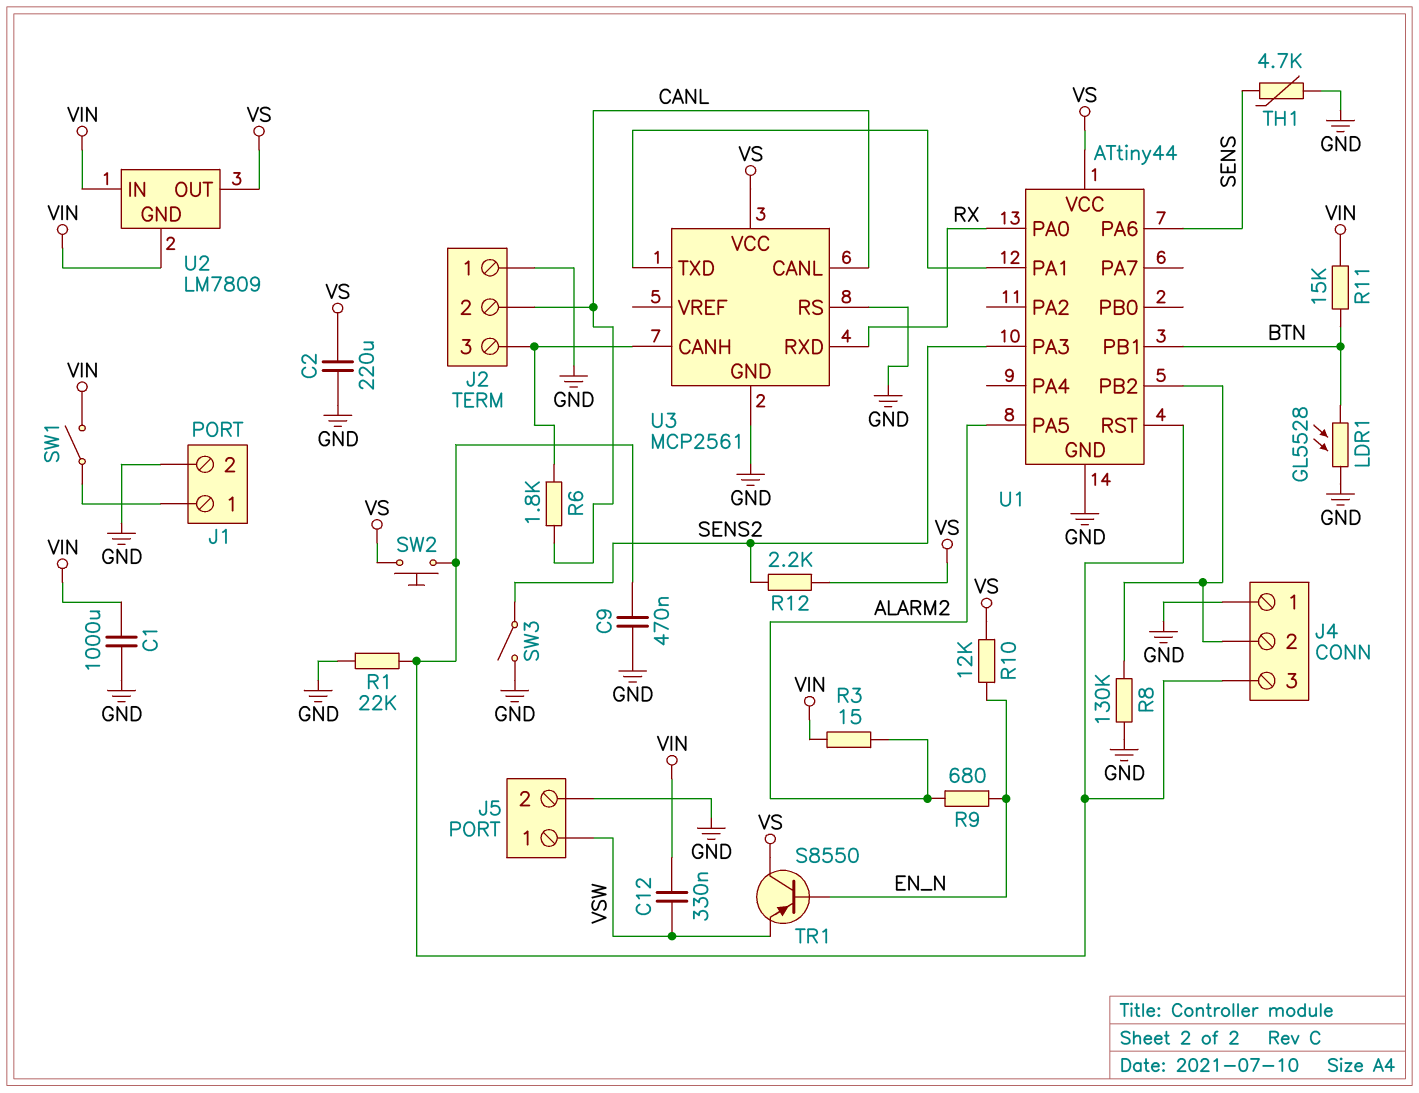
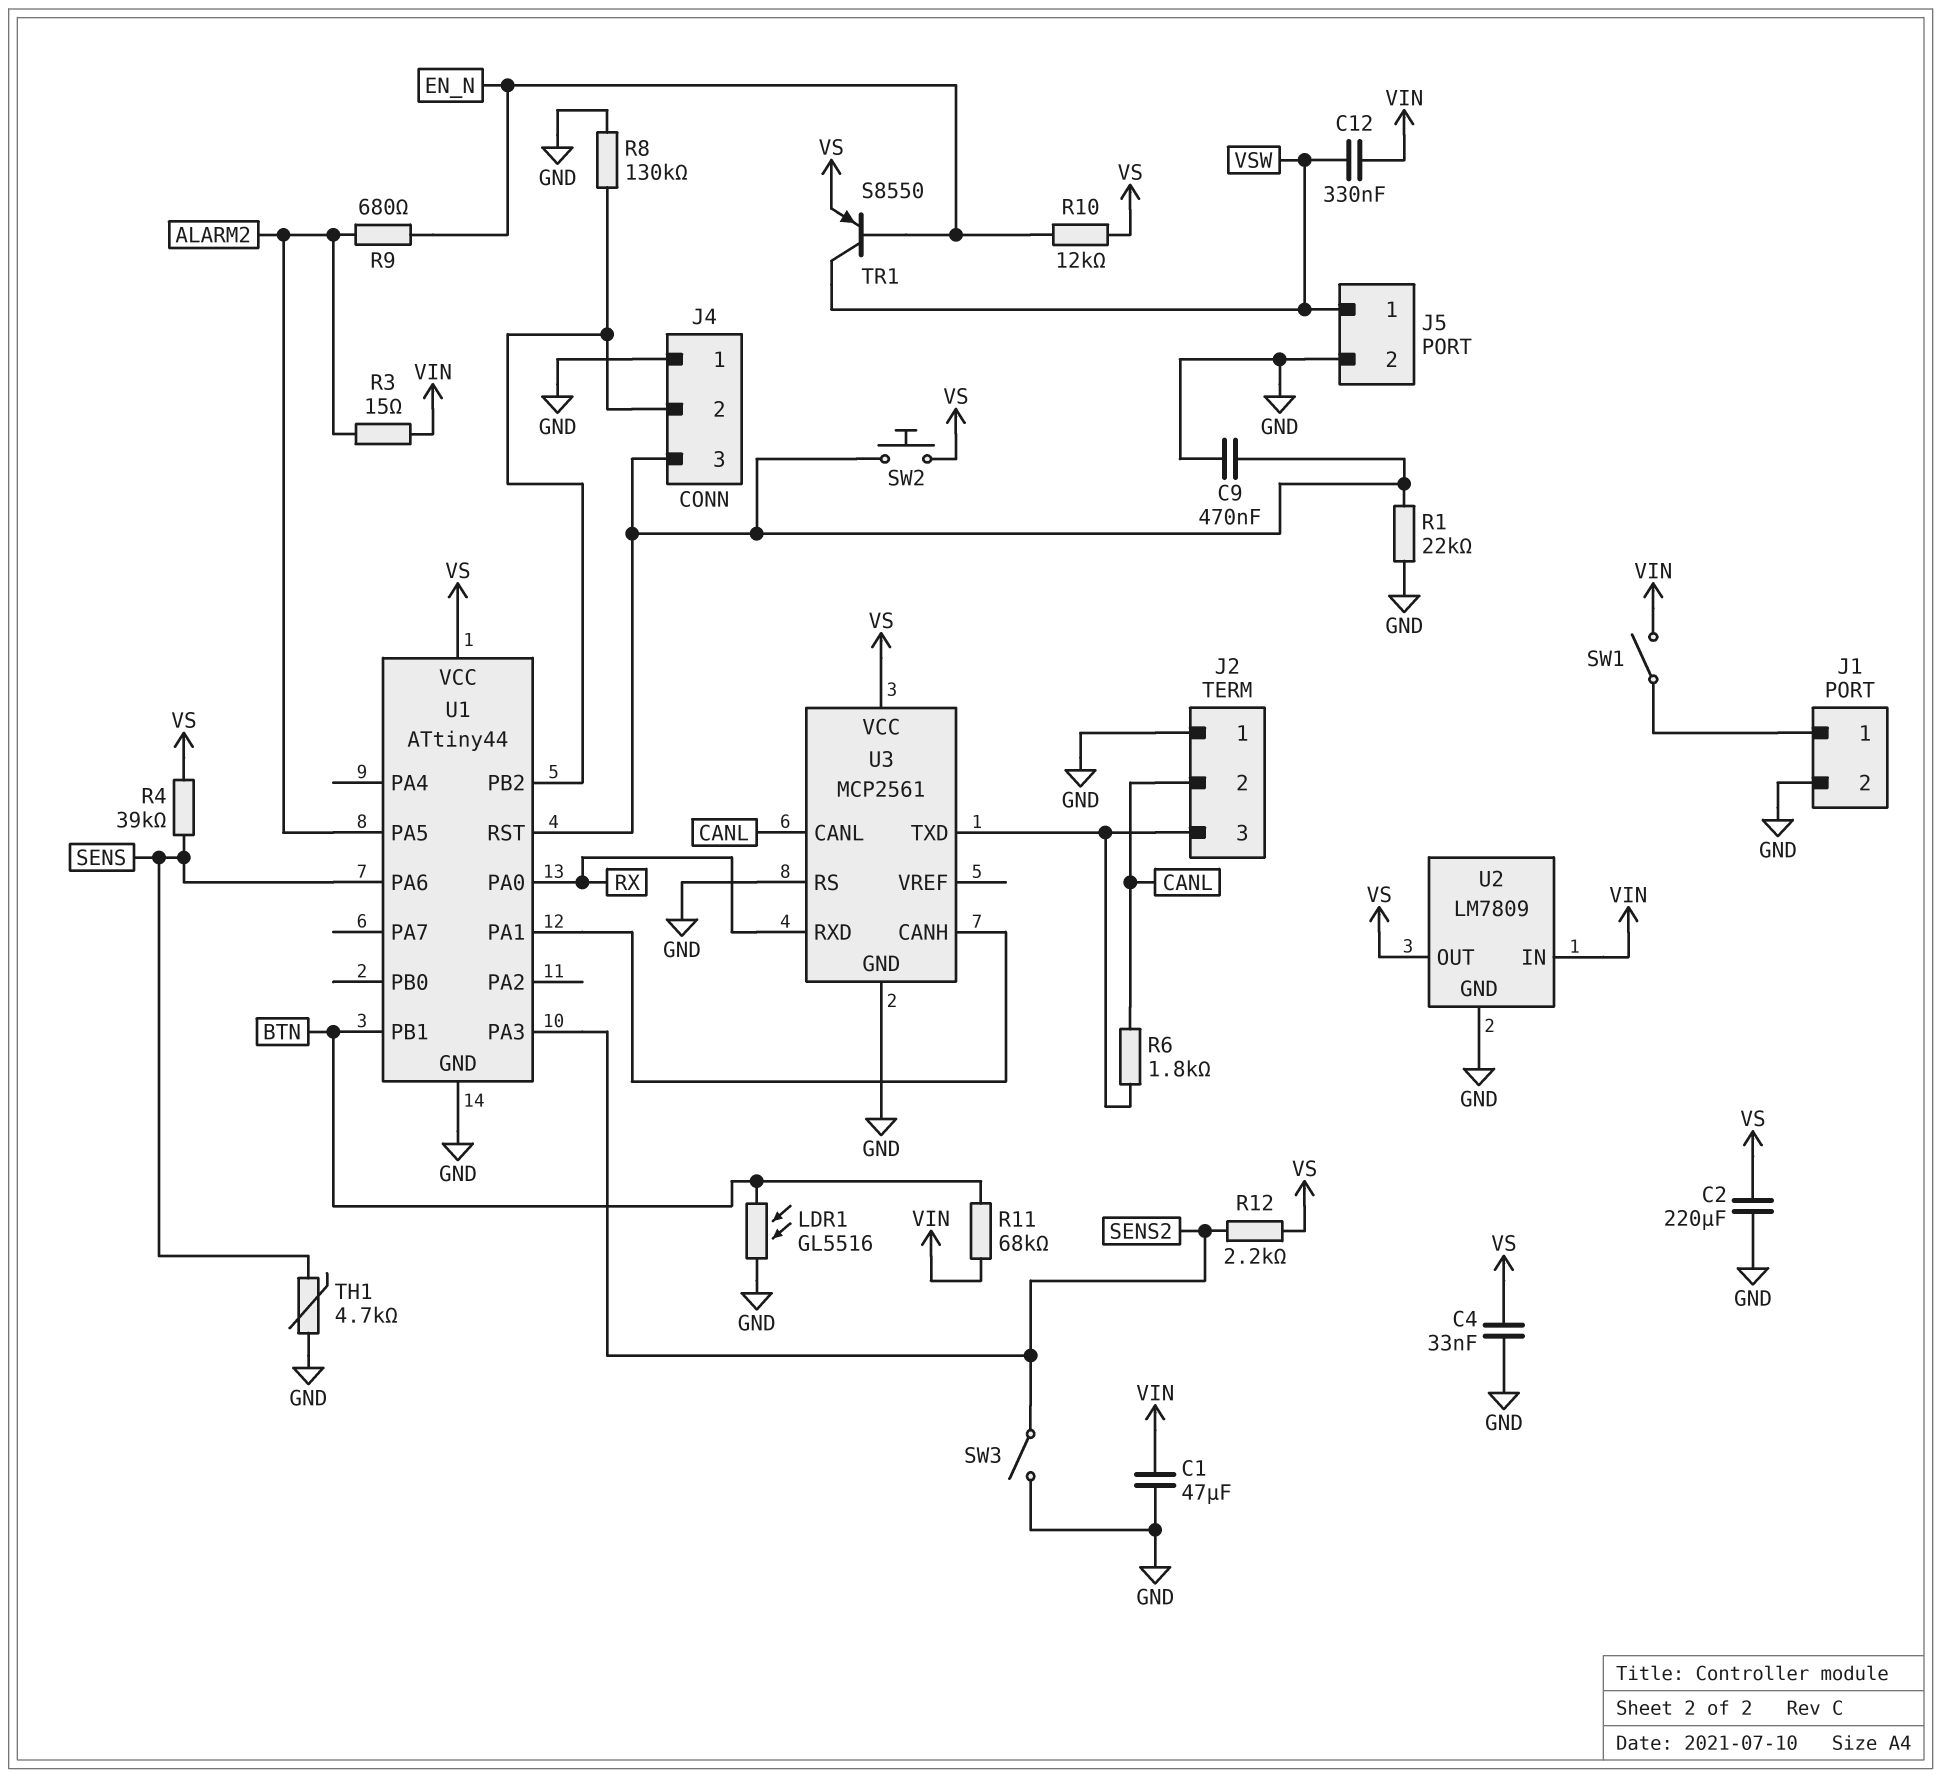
C1: 1000uF (GND, VIN) -> 47uF (GND, VIN)
C4: none -> 33nF (GND, VS)
LDR1: GL5528 (BTN, GND) -> GL5516 (BTN, GND)
R4: none -> 39k (SENS, VS)
R11: 15k (BTN, VIN) -> 68k (BTN, VIN)
TR1: PNP S8550 (B EN_N, C VS, E VSW) -> PNP S8550 (B EN_N, C VSW, E VS)
U2 pin GND: VIN -> GND
U3 pin CANH: J2/3 -> U1/PA1
U3 pin TXD: U1/PA1 -> J2/3

